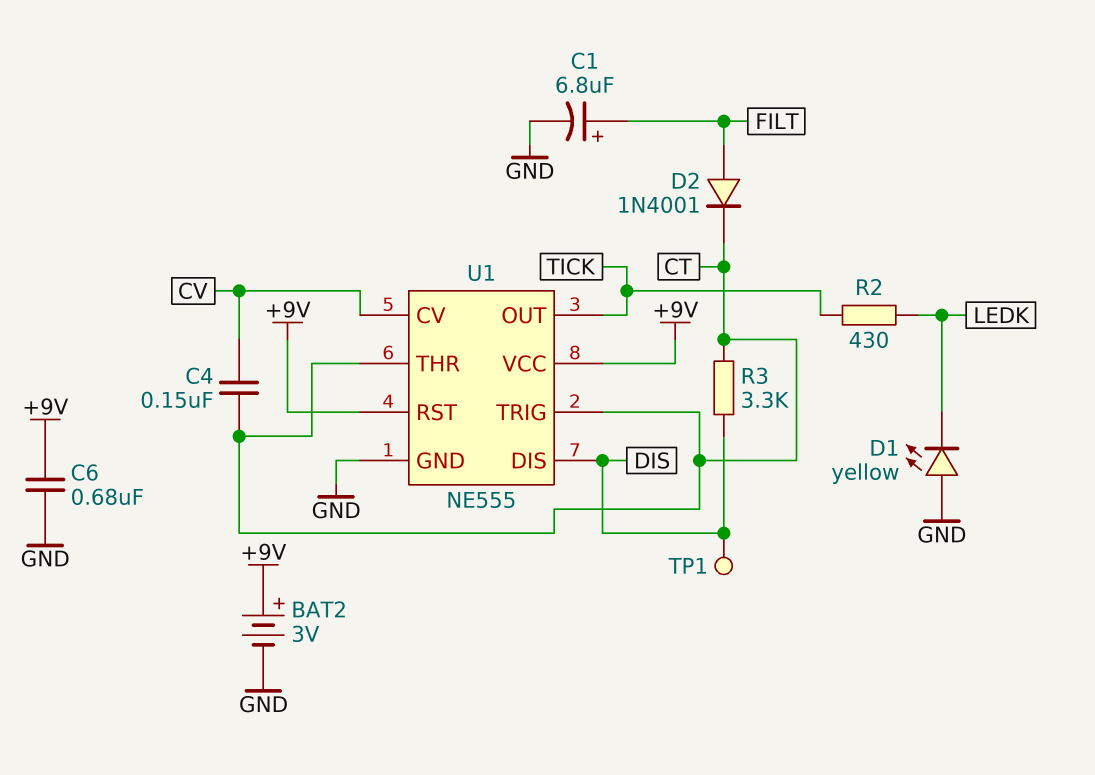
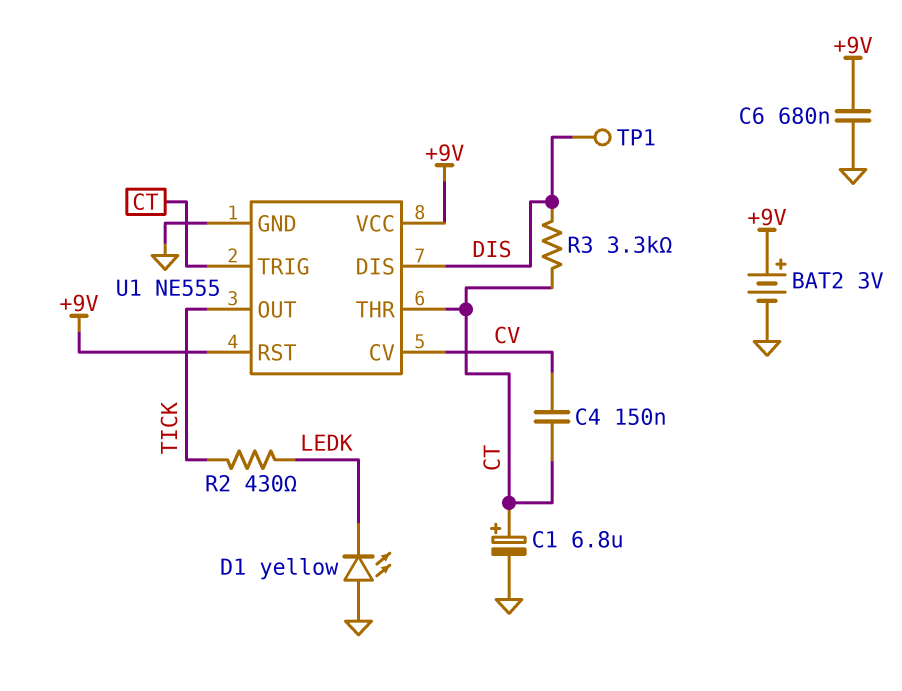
C1: 6.8uF (plus FILT, minus GND) -> 6.8uF (plus CT, minus GND)
D2: diode 1N4001 (A FILT, K CT) -> none

